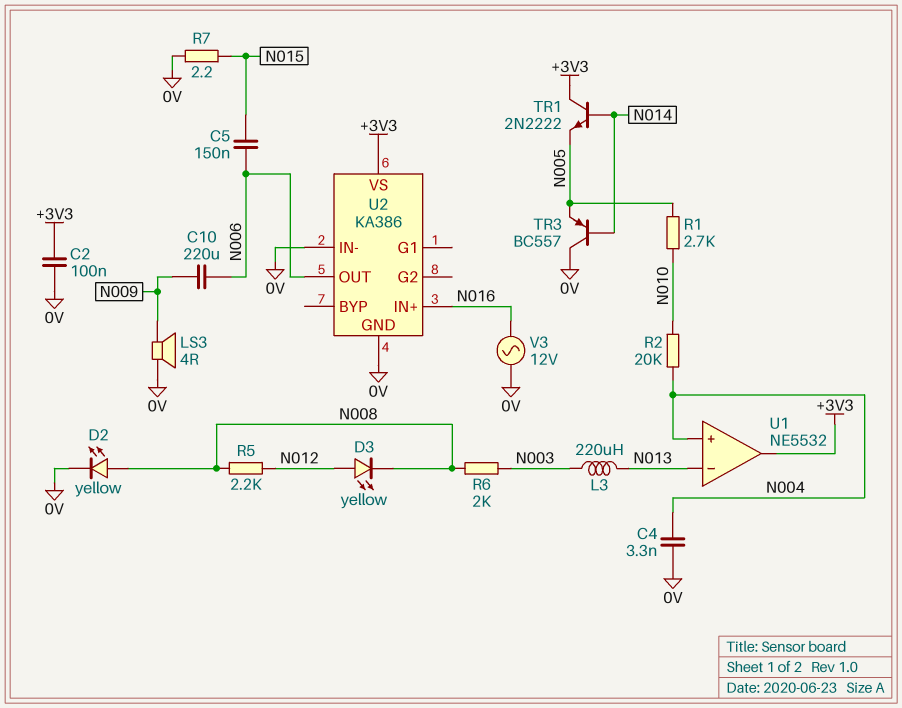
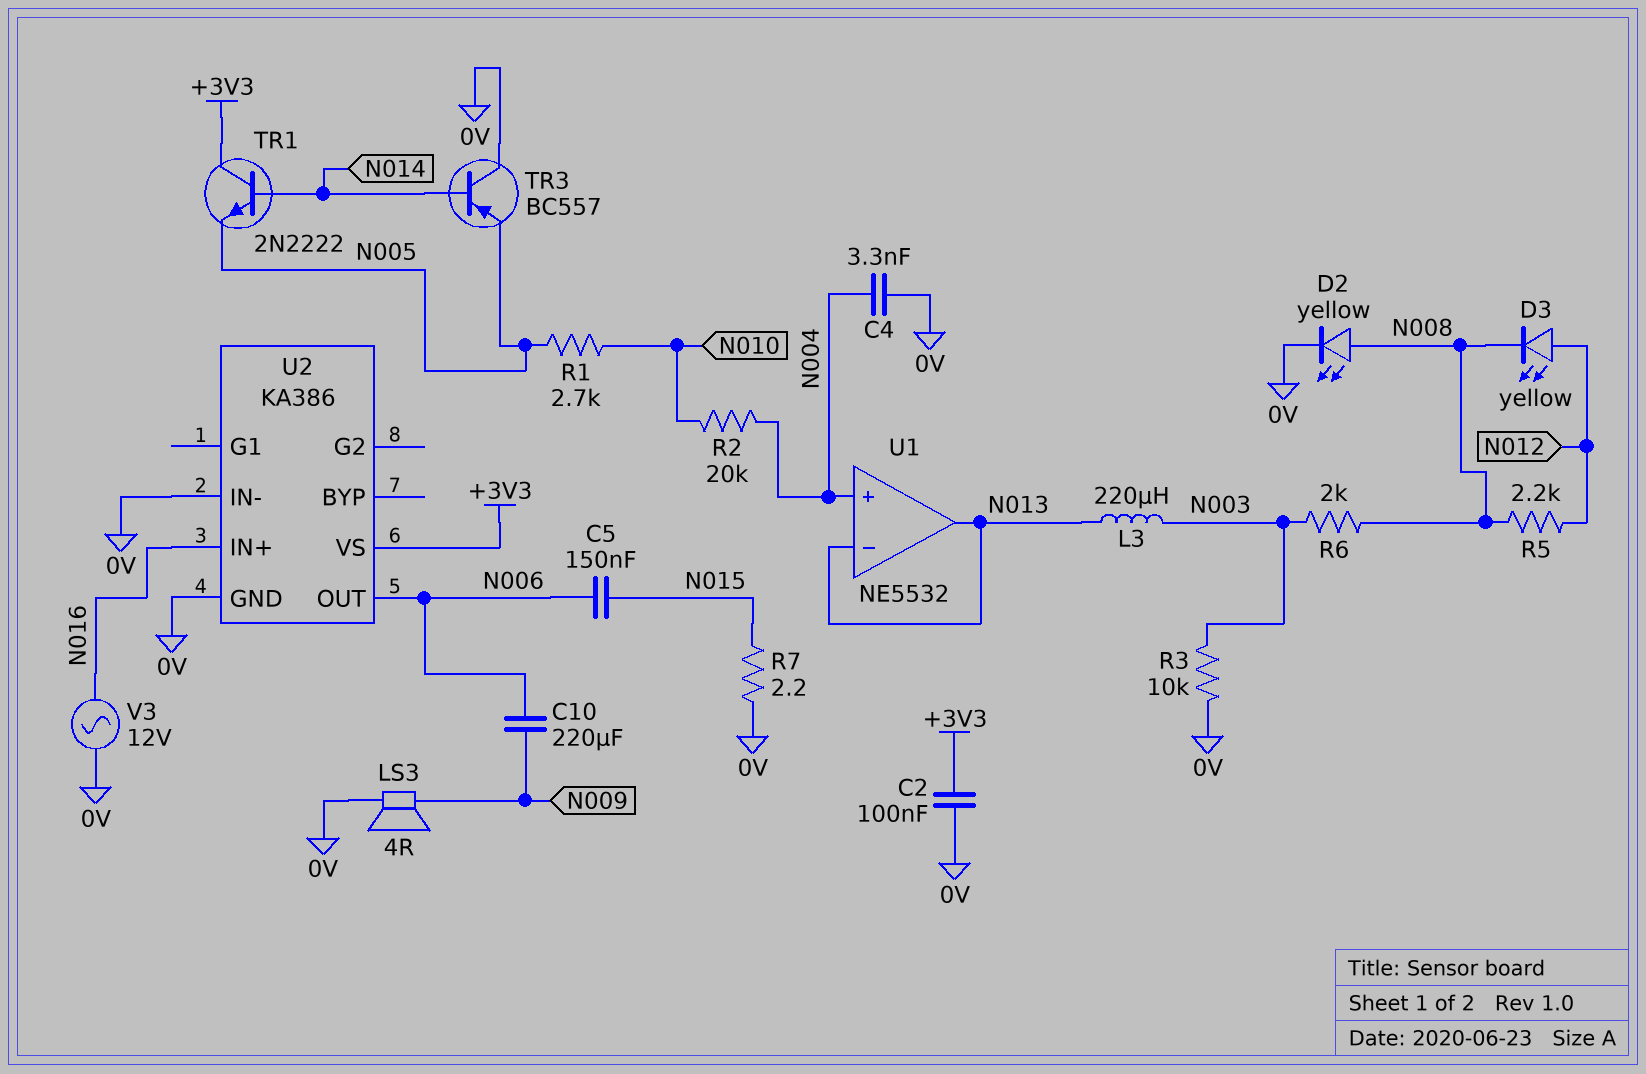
R3: none -> 10k (0V, N003)
U1 pin out: +3V3 -> N013

